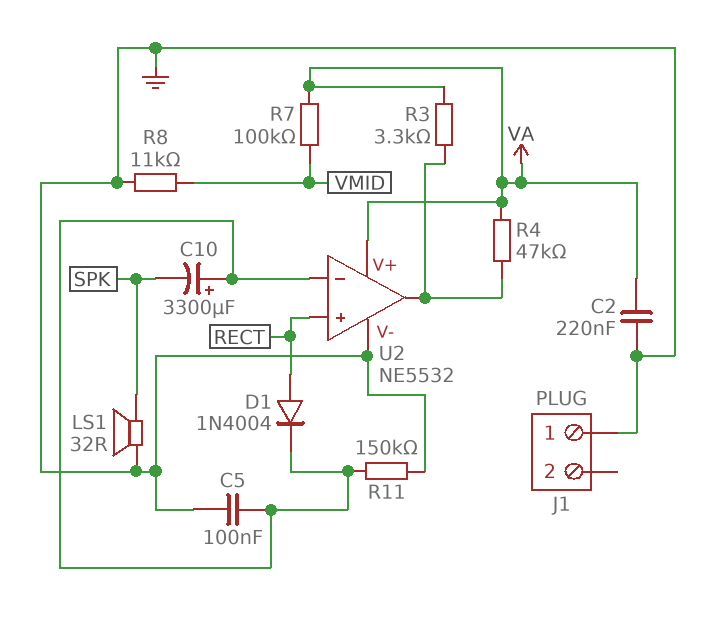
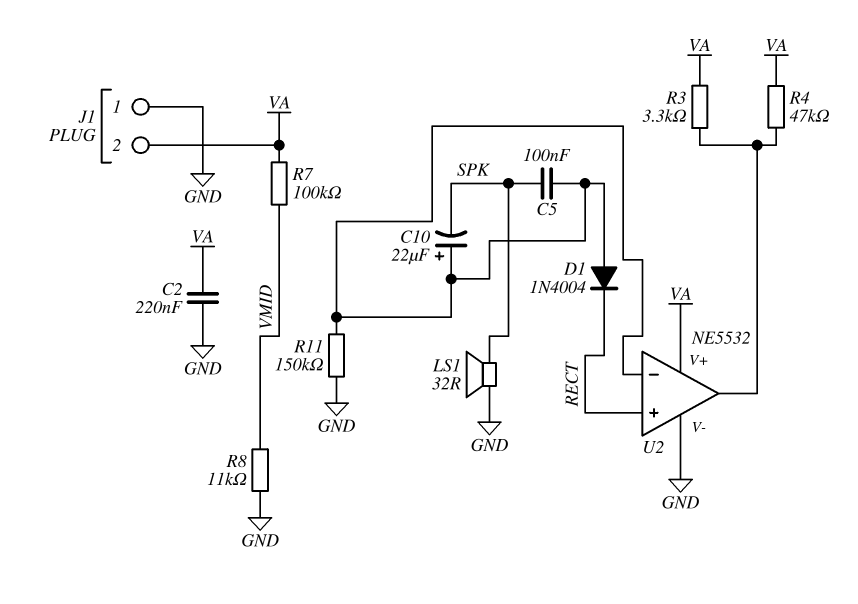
C5: 100nF (GND, U2/in-) -> 100nF (SPK, U2/in-)
C10: 3300uF (plus U2/in-, minus SPK) -> 22uF (plus U2/in-, minus SPK)
D1: diode 1N4004 (A RECT, K U2/in-) -> diode 1N4004 (A U2/in-, K RECT)
J1 pin 2: none -> VA

